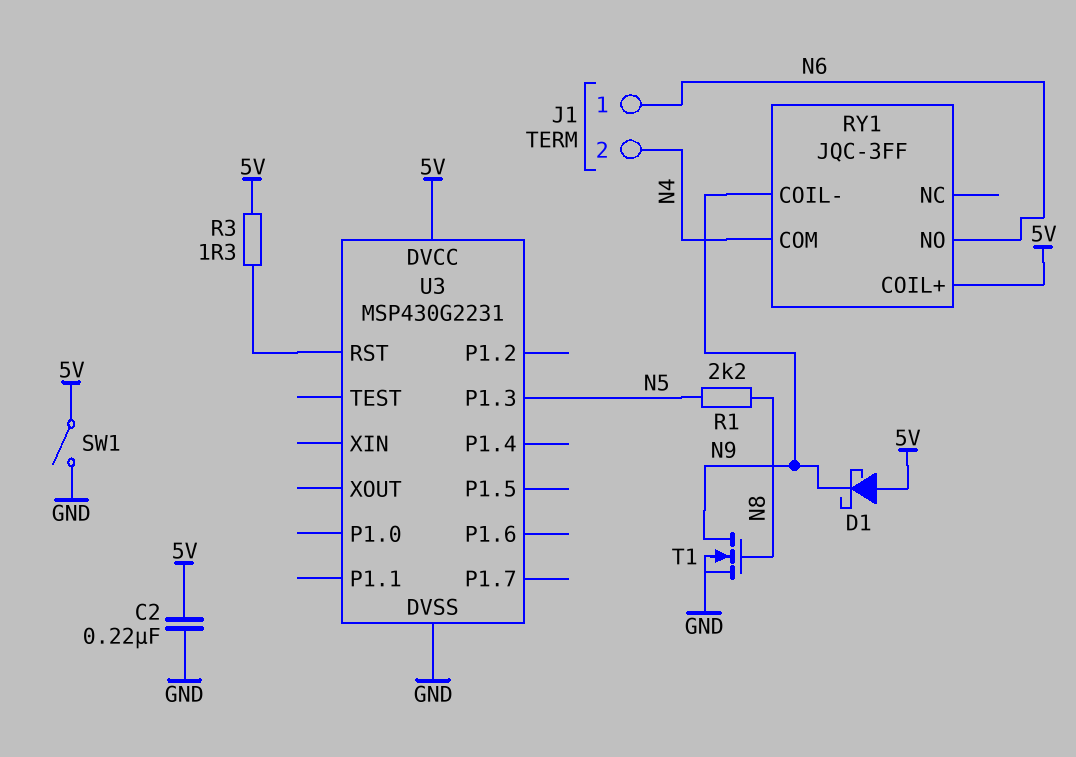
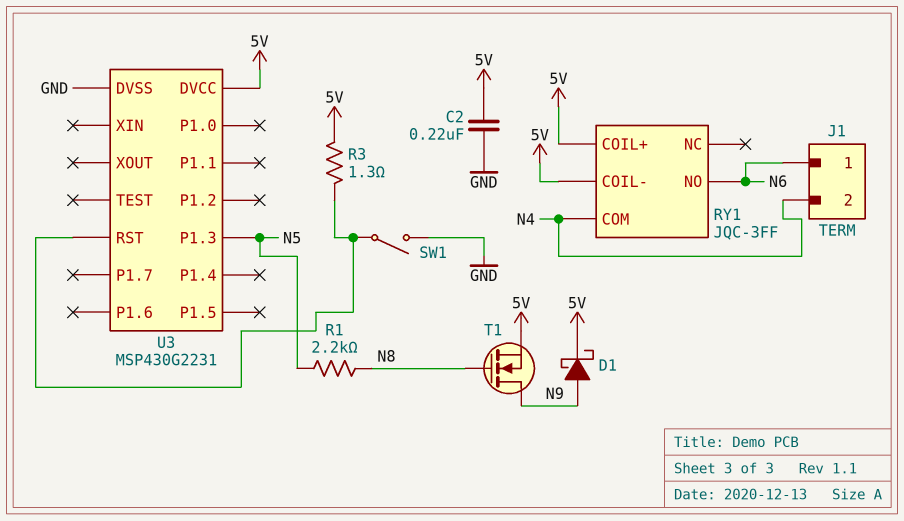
D1: schottky (A 5V, K N9) -> schottky (A N9, K 5V)
RY1 pin COIL-: N9 -> 5V
SW1: switch (5V, GND) -> switch (GND, U3/RST)
T1: NMOS (G N8, D N9, S GND) -> NMOS (G N8, D N9, S 5V)

